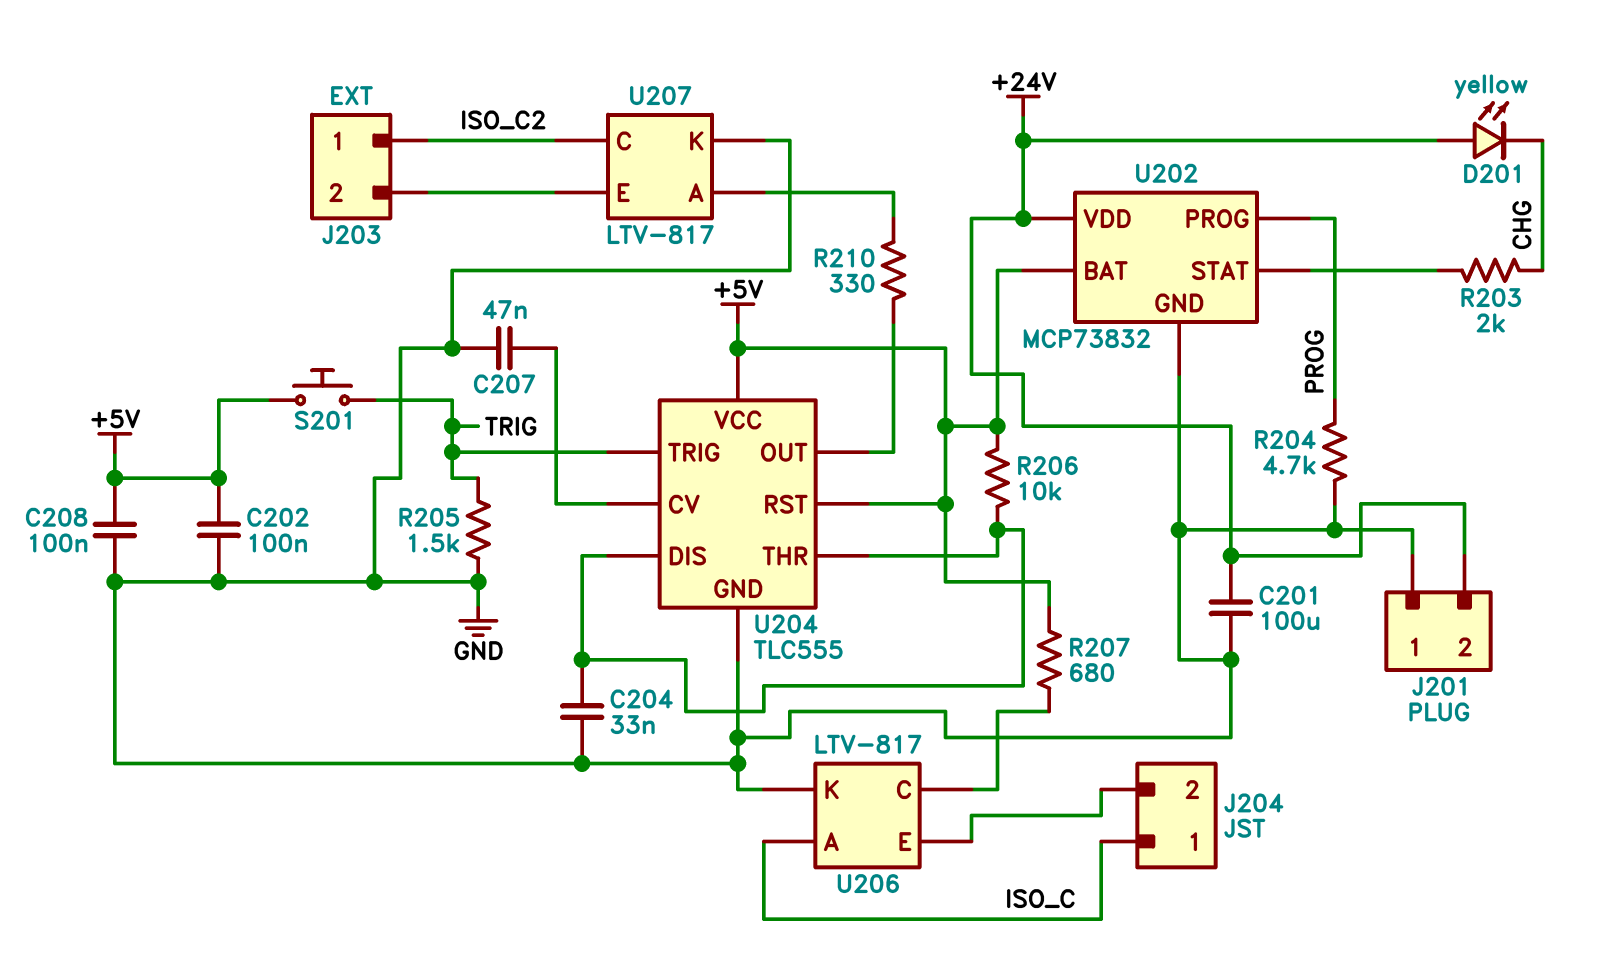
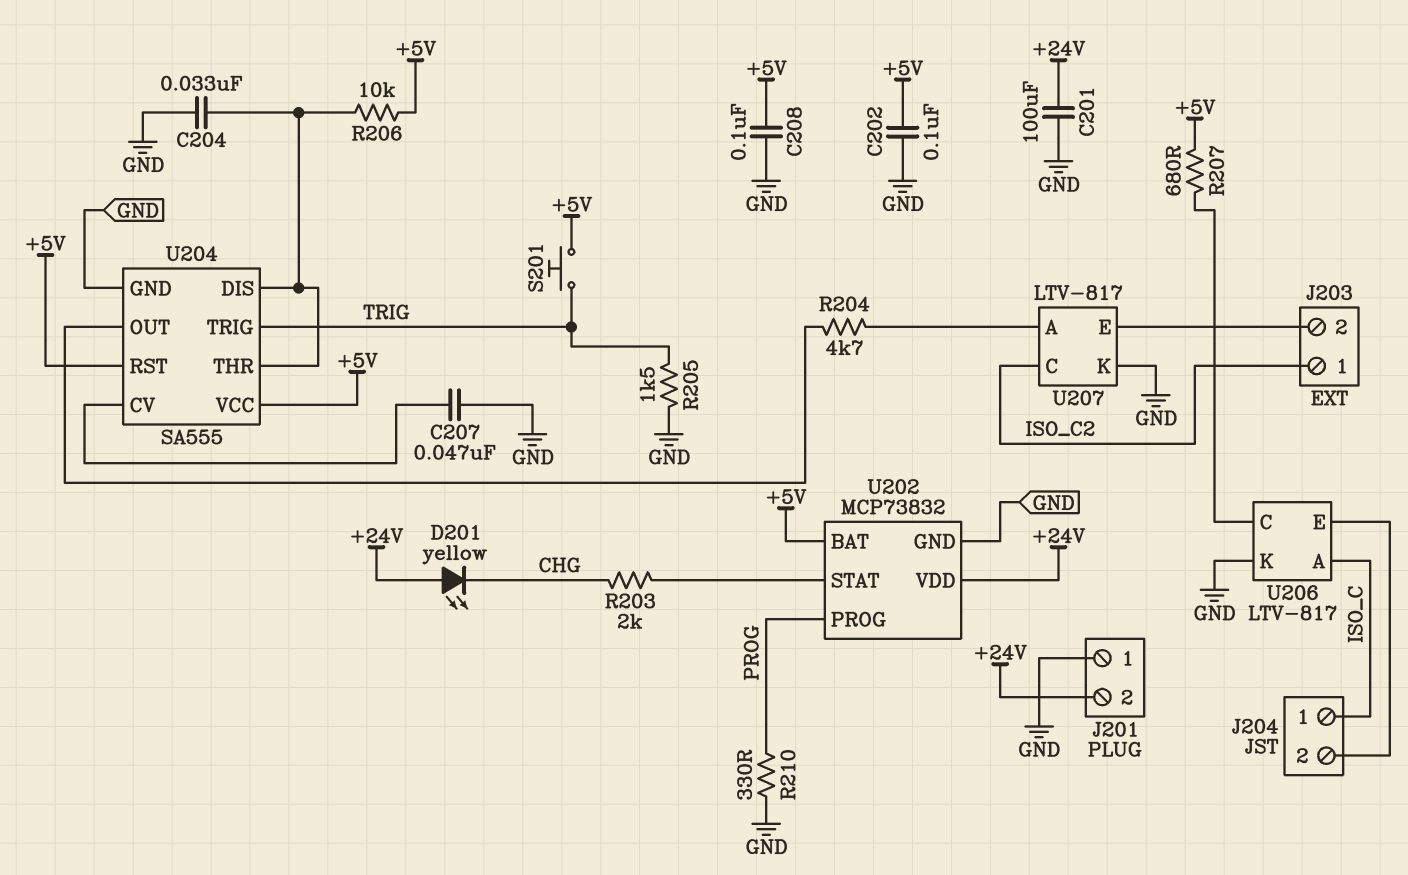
R204: 4.7k (GND, PROG) -> 4.7k (U204/OUT, U207/A)
R210: 330 (U204/OUT, U207/A) -> 330 (GND, PROG)
U204: TLC555 -> SA555

